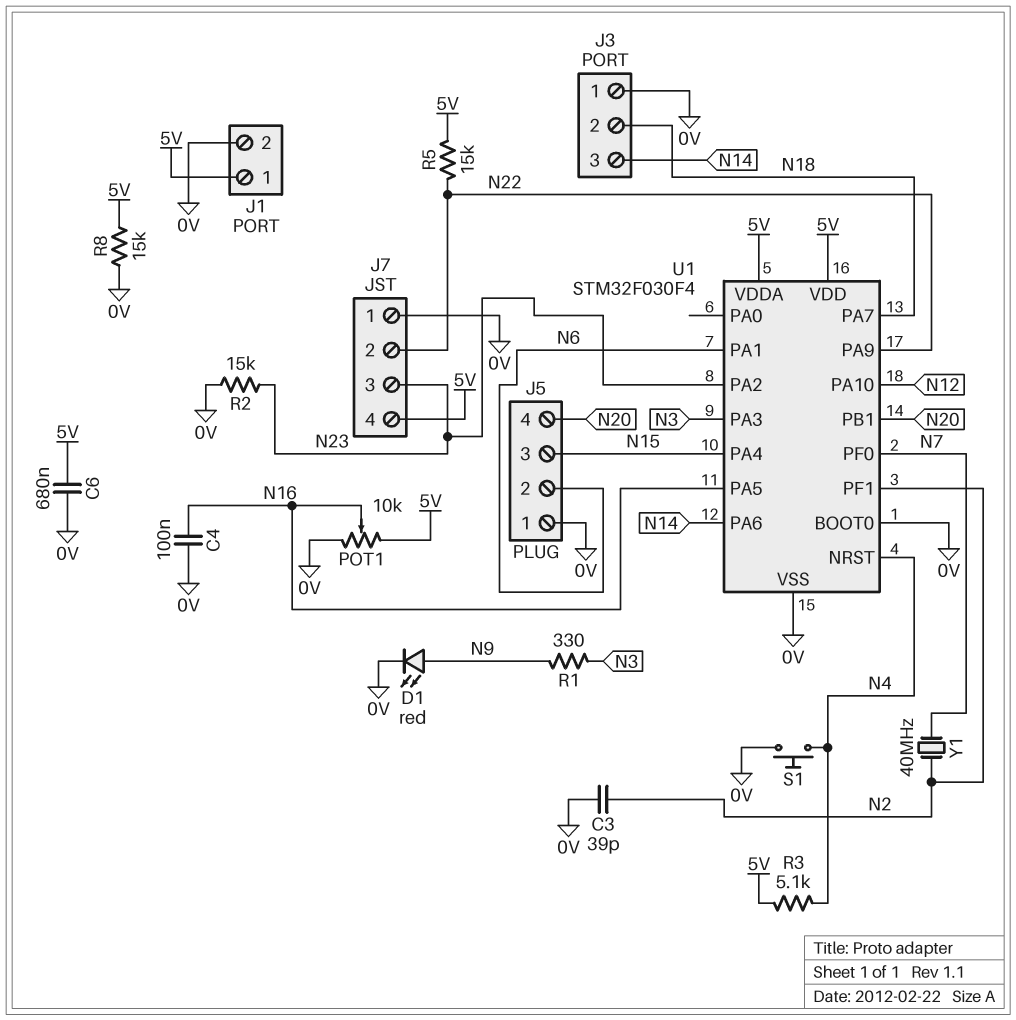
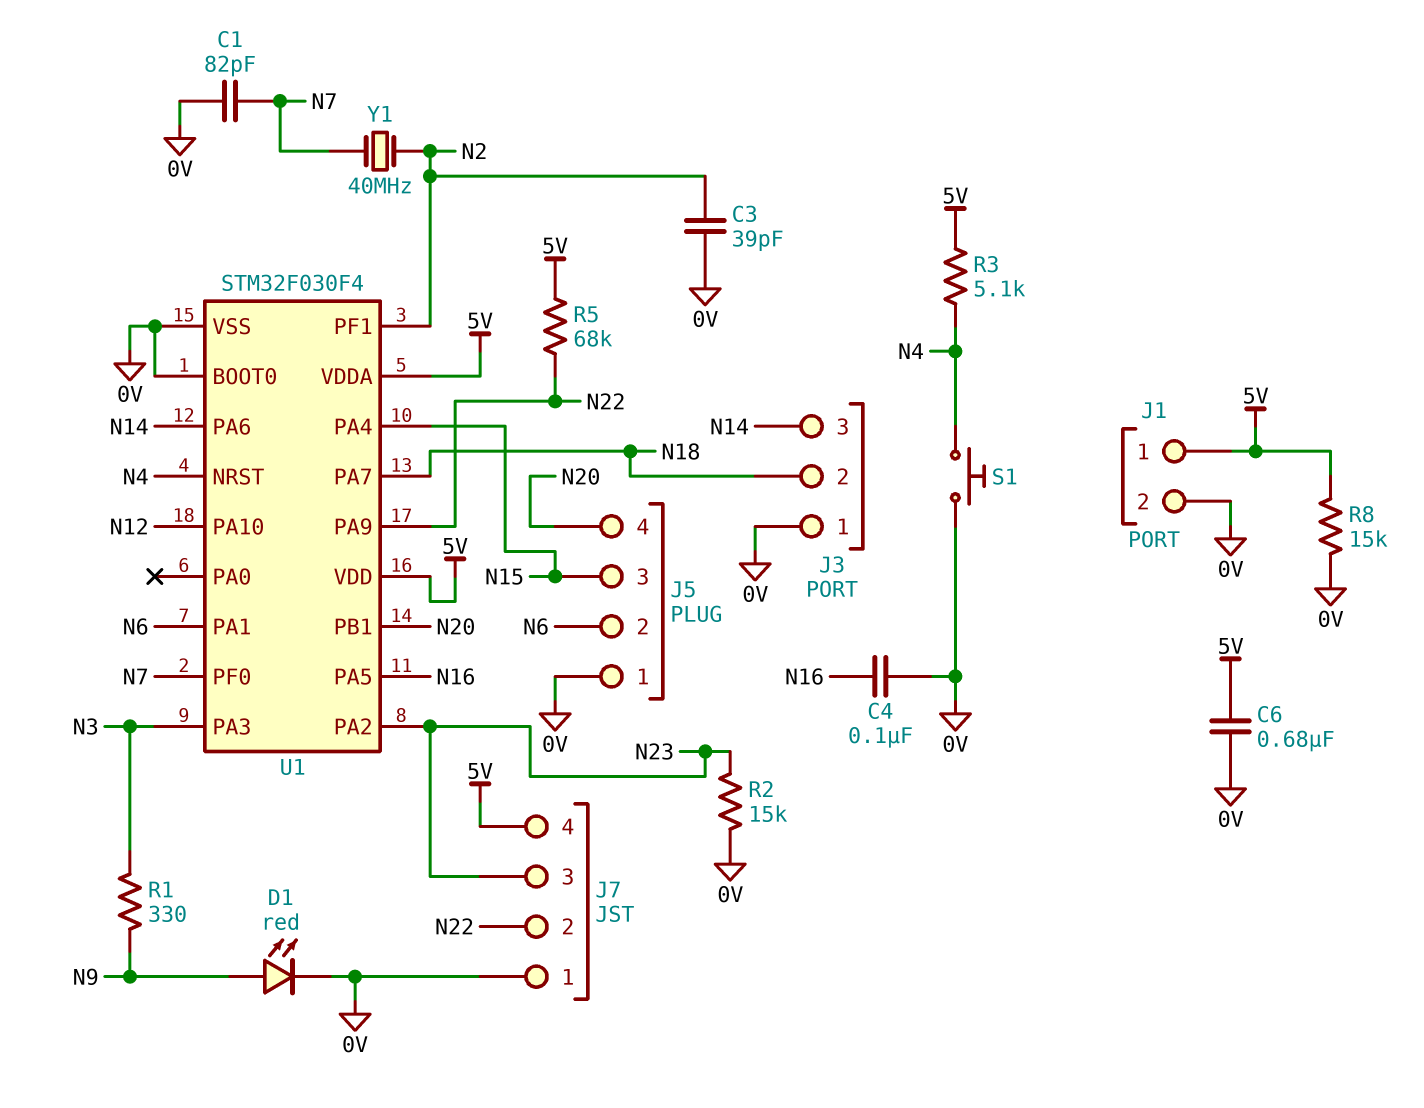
C1: none -> 82pF (0V, N7)
POT1: 10k (0V, 5V, wiper N16) -> none
R5: 15k (5V, N22) -> 68k (5V, N22)

